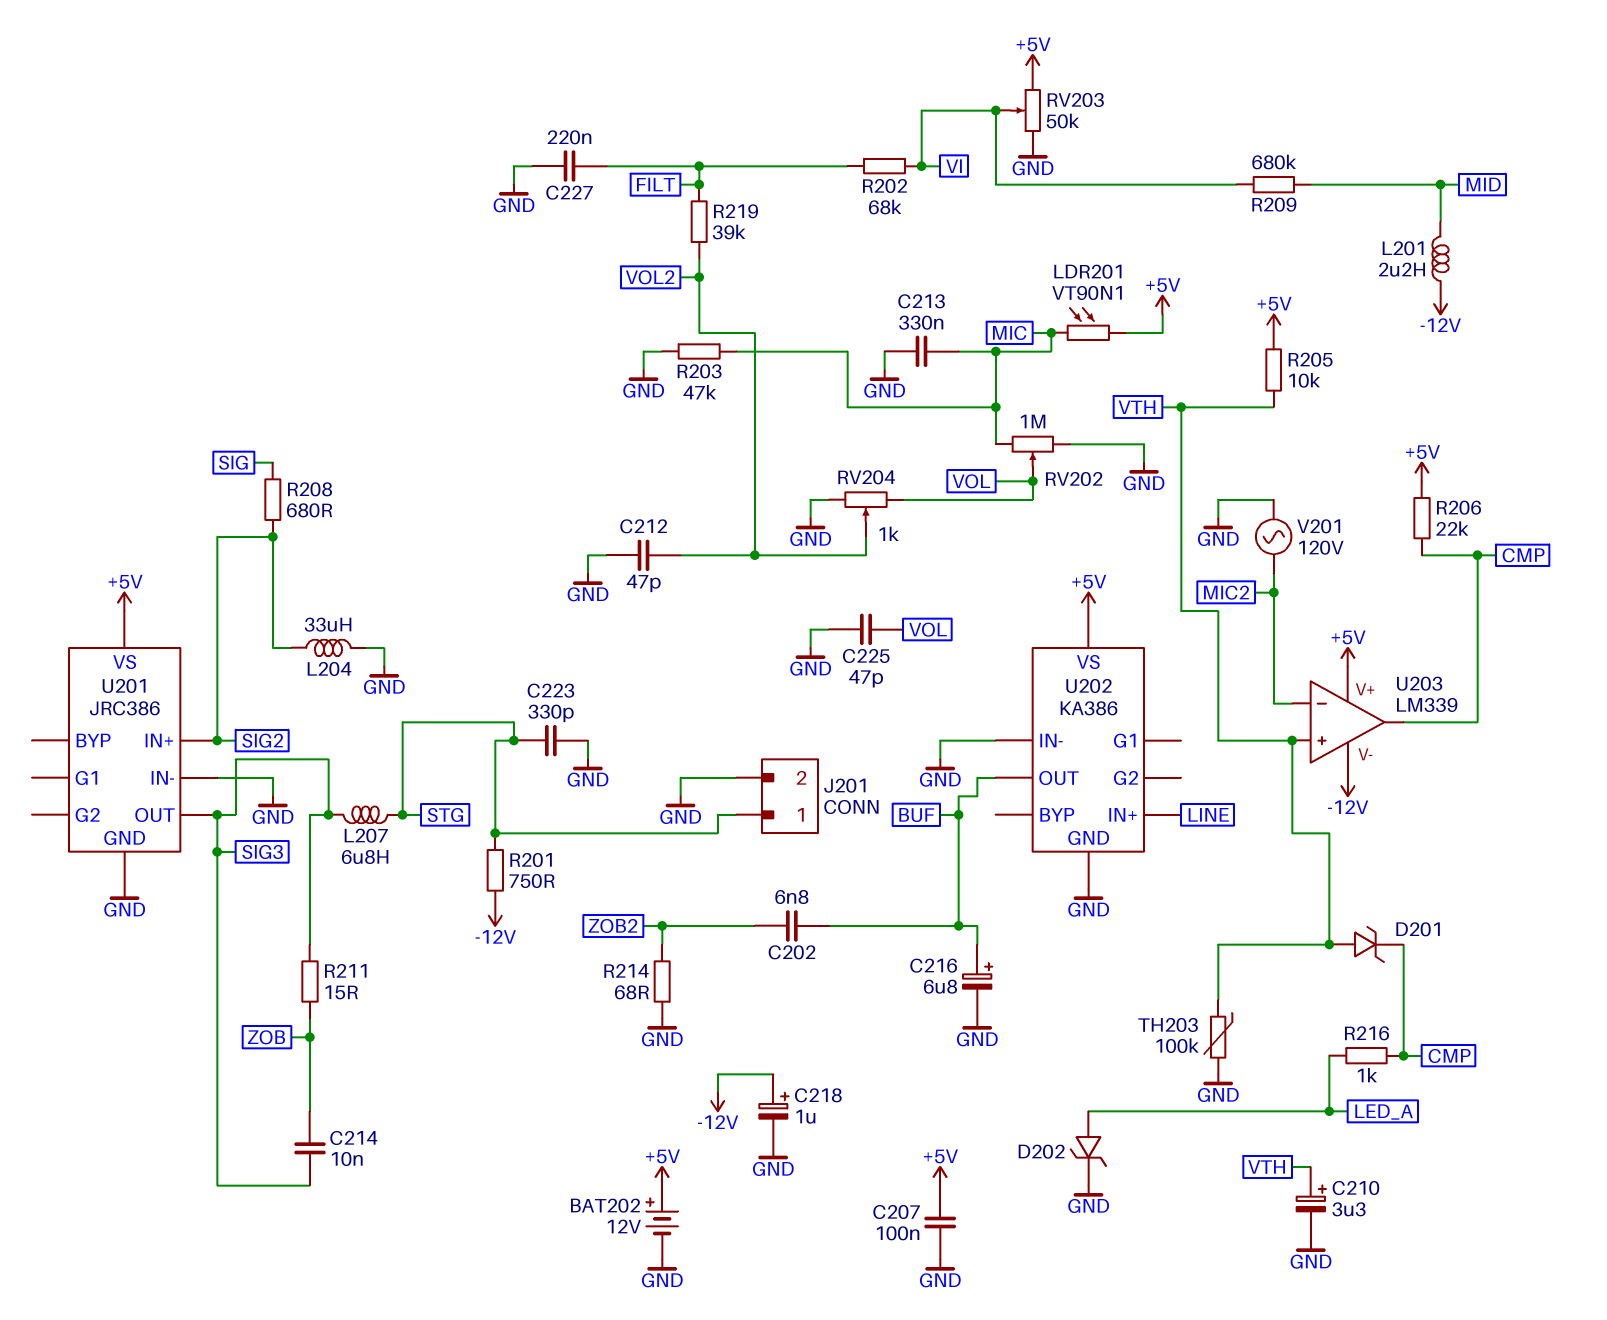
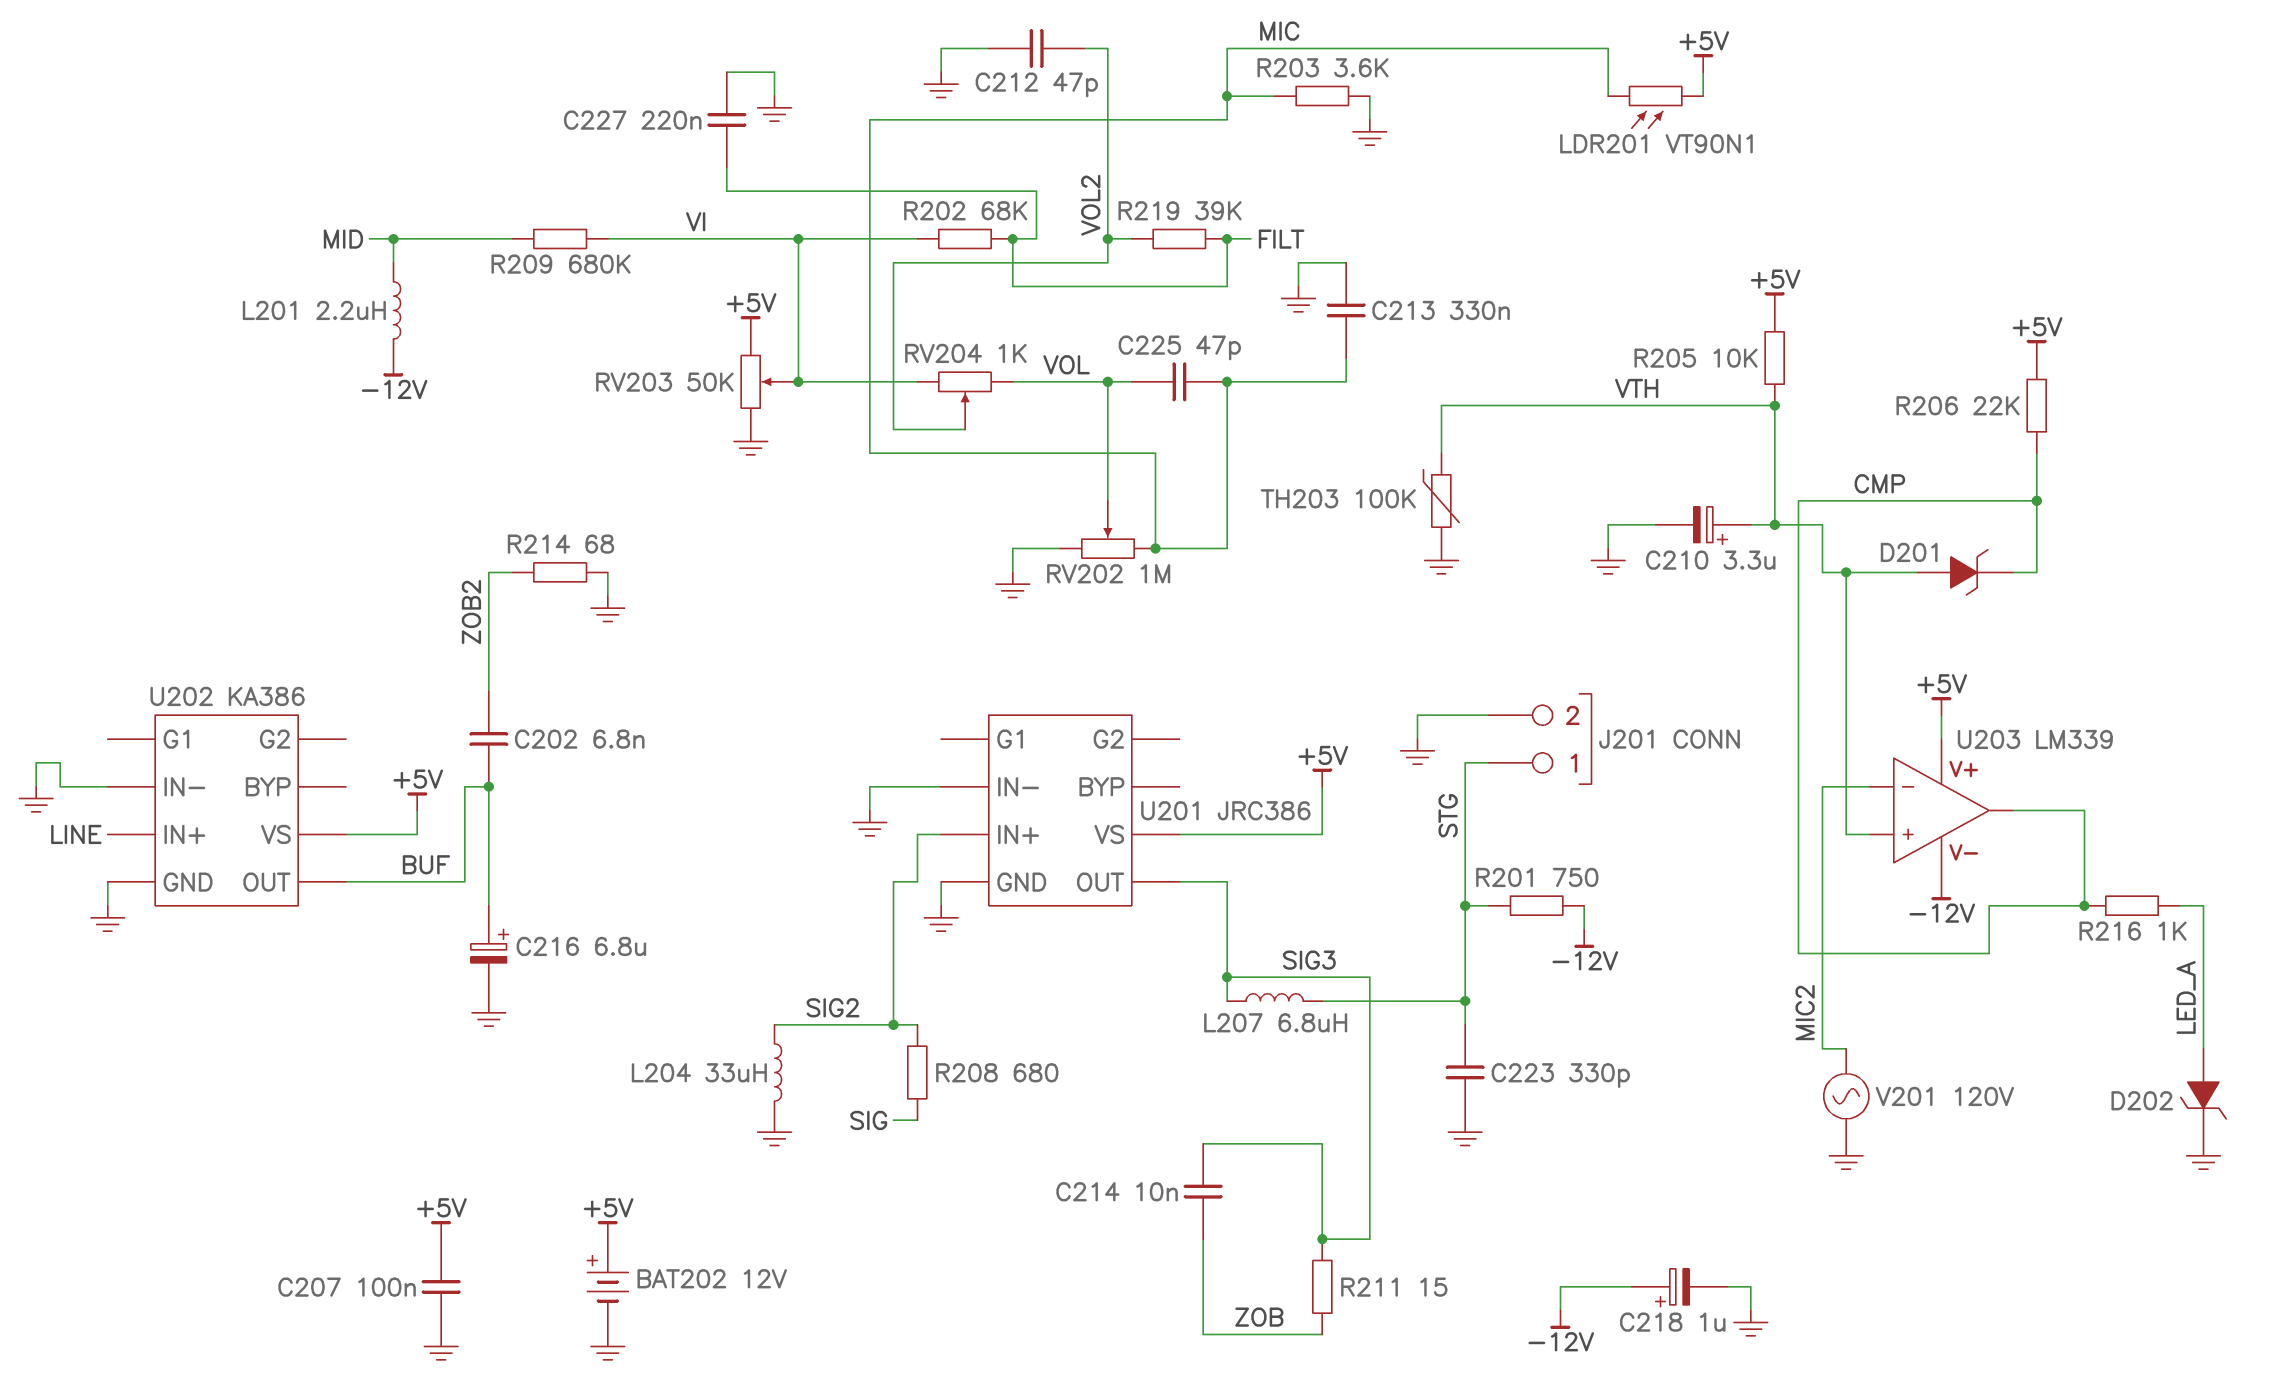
C225: 47pF (GND, VOL) -> 47pF (MIC, VOL)
R203: 47k (GND, MIC) -> 3.6k (GND, MIC)
RV204: 1k (GND, VOL, wiper VOL2) -> 1k (VI, VOL, wiper VOL2)

